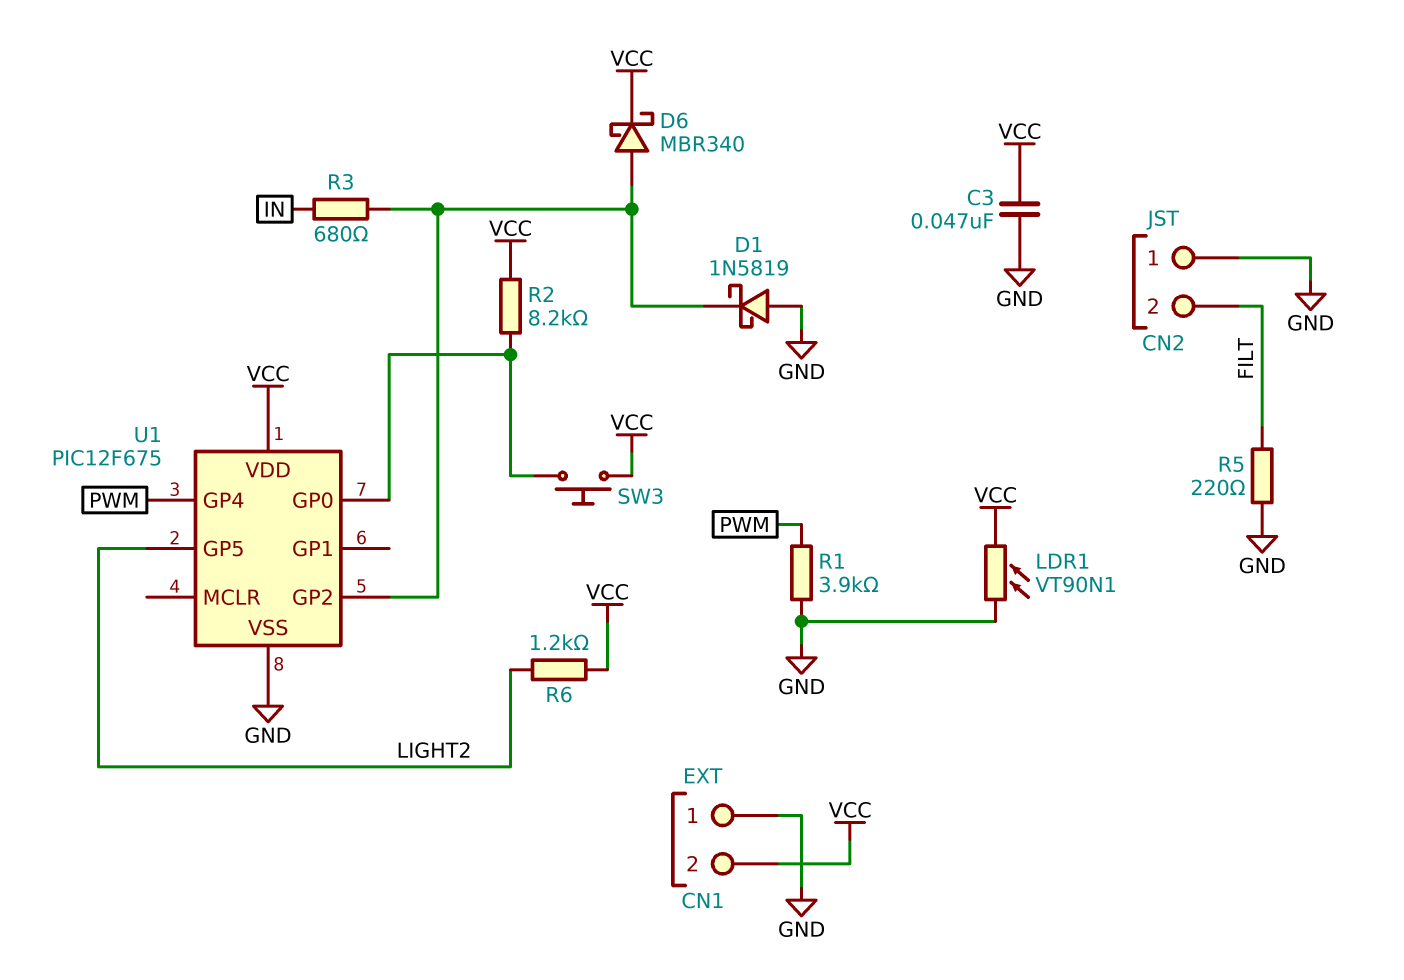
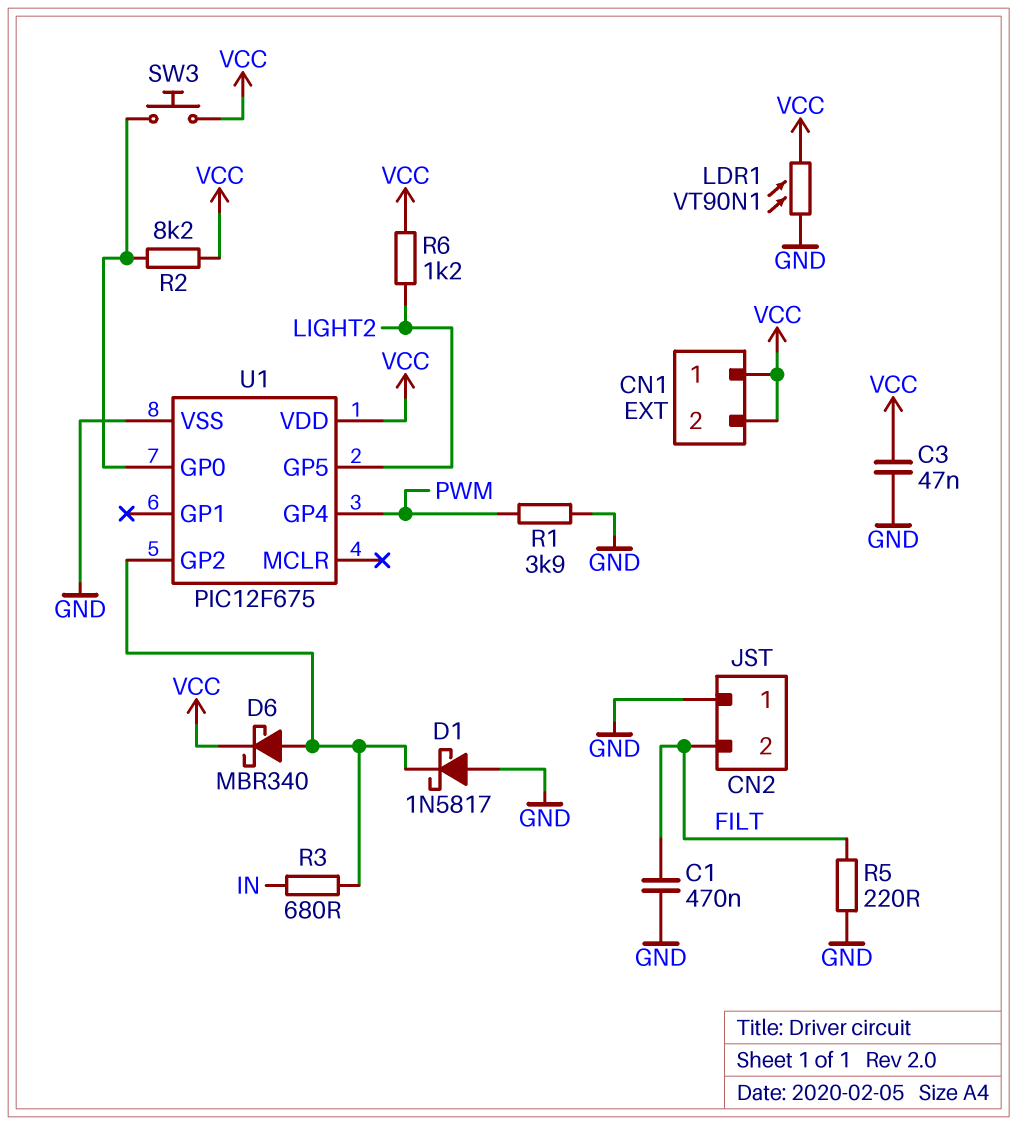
C1: none -> 470nF (FILT, GND)
CN1 pin 1: GND -> VCC
D1: schottky 1N5819 (A GND, K U1/GP2) -> schottky 1N5817 (A GND, K U1/GP2)

